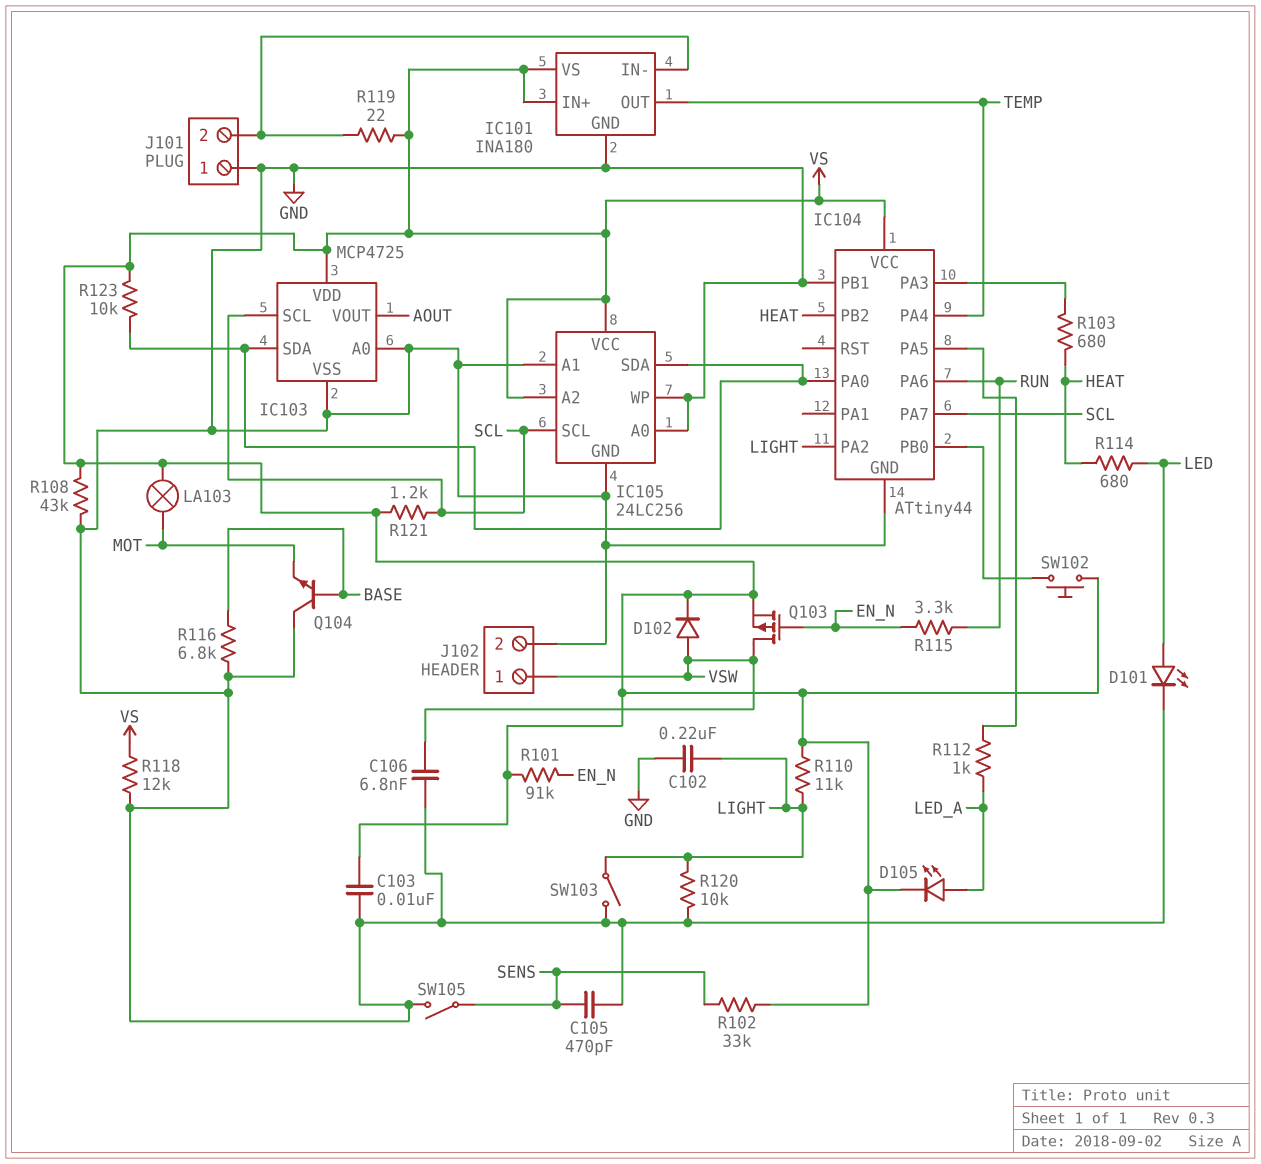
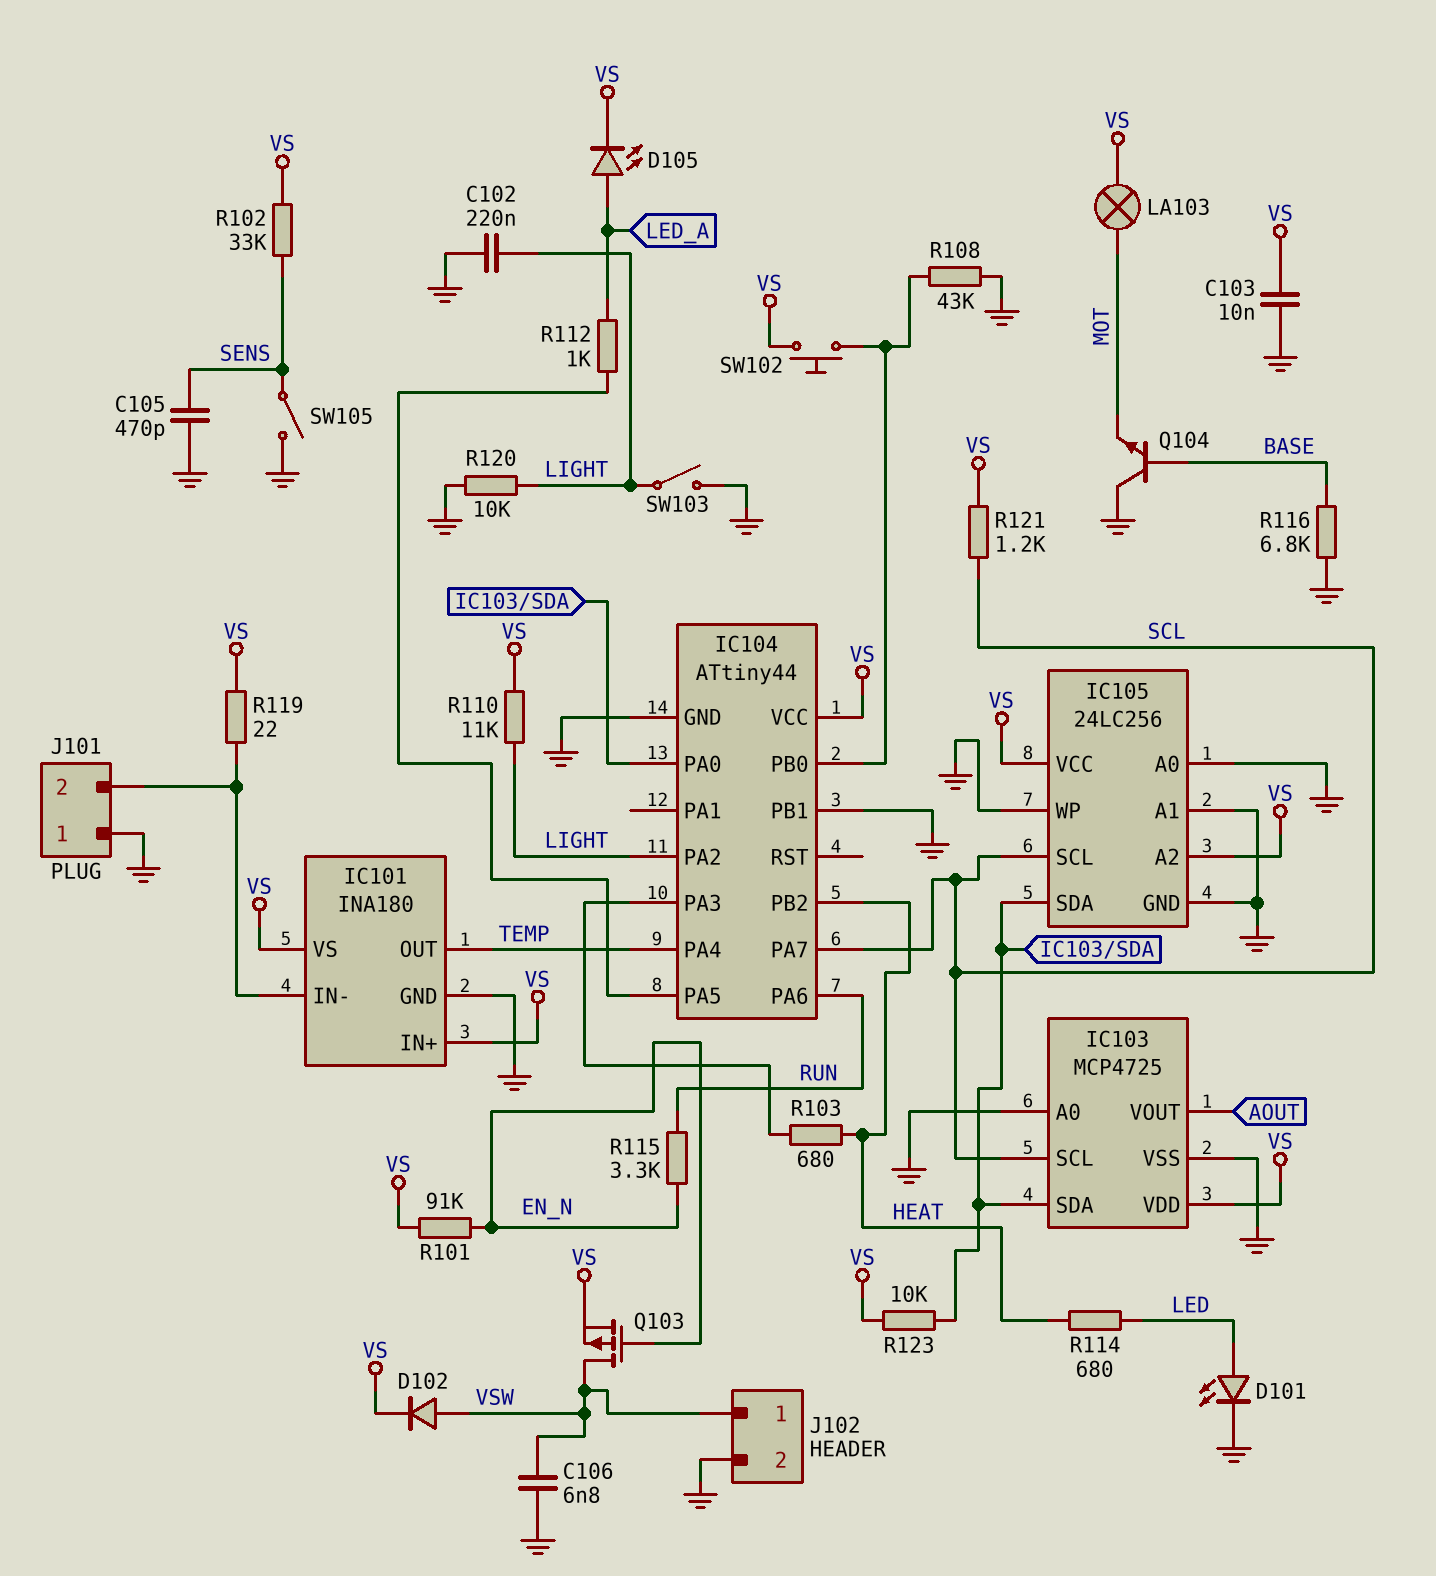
R108: 43k (GND, VS) -> 43k (GND, IC104/PB0)
R118: 12k (GND, VS) -> none

